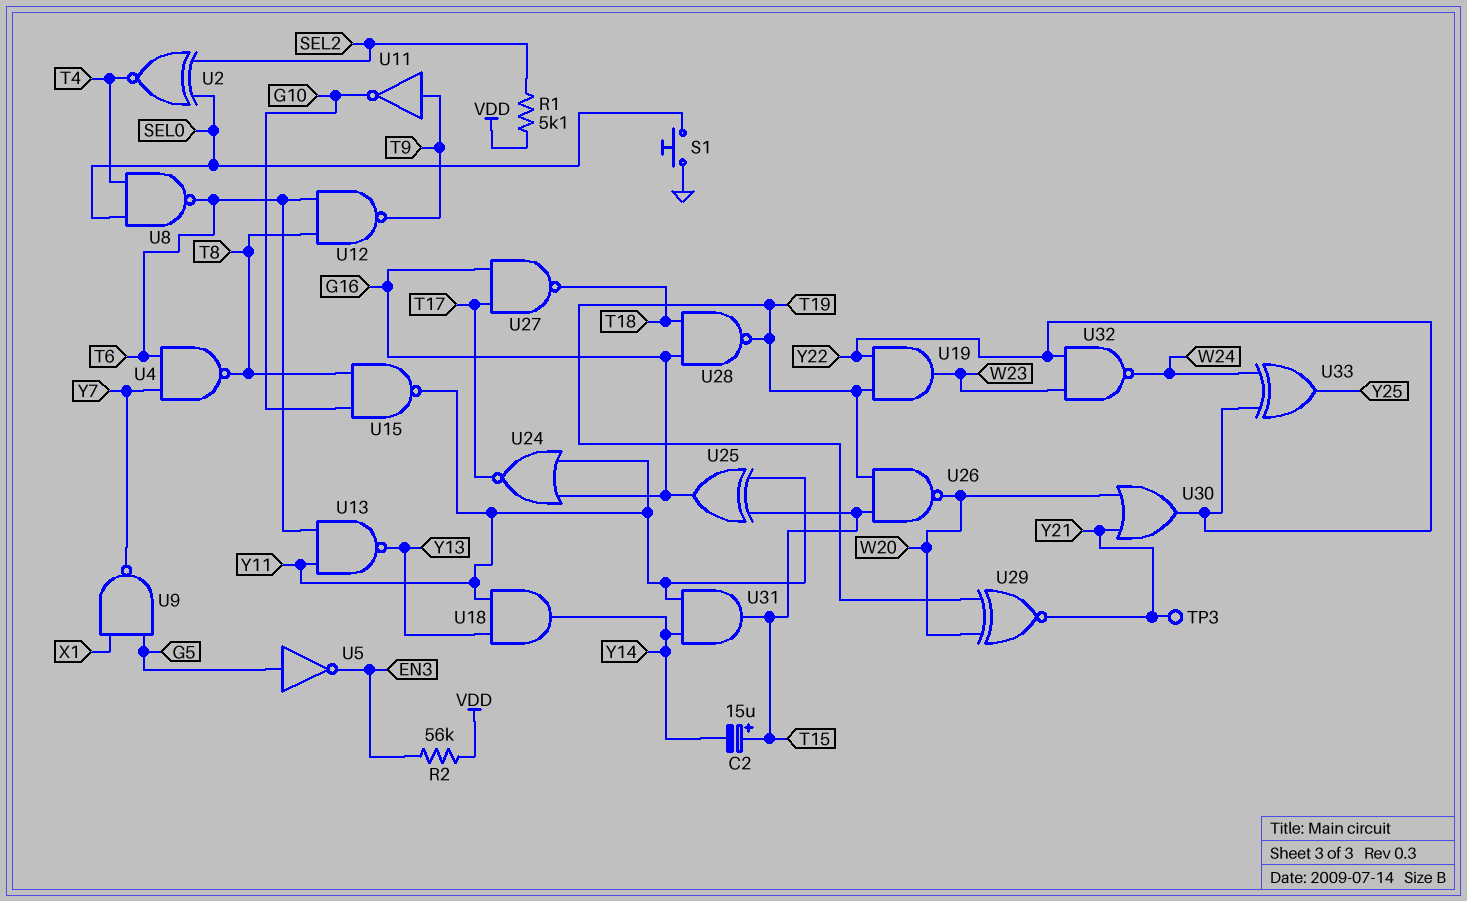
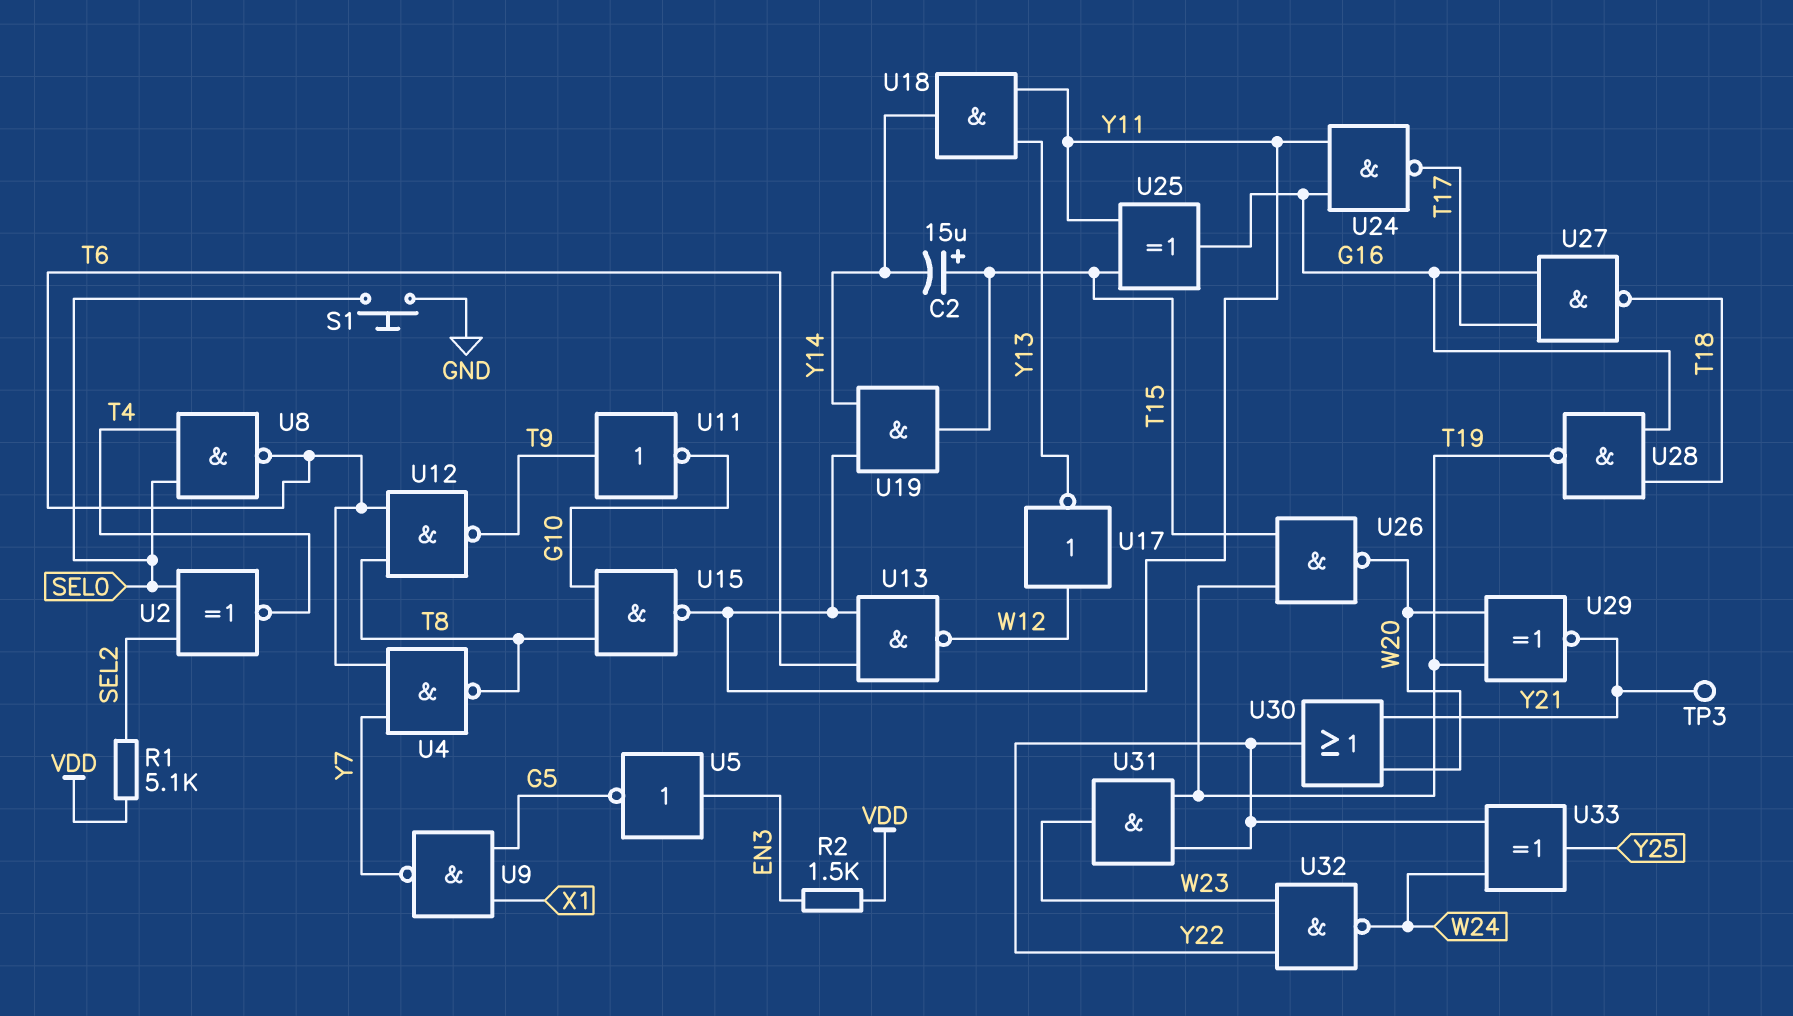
R2: 56k (EN3, VDD) -> 1.5k (EN3, VDD)
U5: NOT (in G5, out EN3) -> NOT (in EN3, out G5)
U13: NAND (in T6, in Y11, out Y13) -> NAND (in T6, in Y11, out W12)
U17: none -> NOT (in W12, out Y13)
U19: AND (in T19, in Y22, out W23) -> AND (in Y11, in Y14, out T15)
U24: NOR (in G16, in Y11, out T17) -> NAND (in G16, in Y11, out T17)
U31: AND (in Y11, in Y14, out T15) -> AND (in T19, in Y22, out W23)

